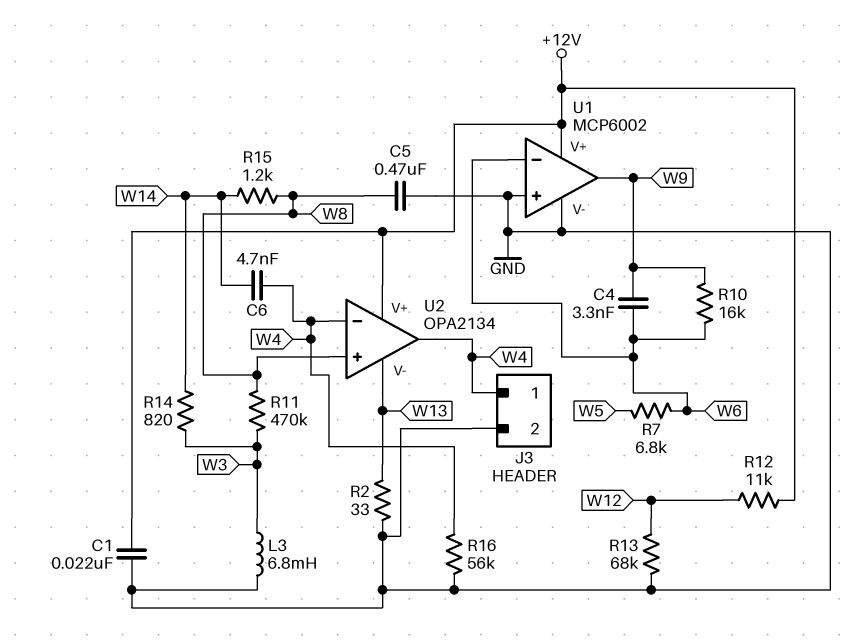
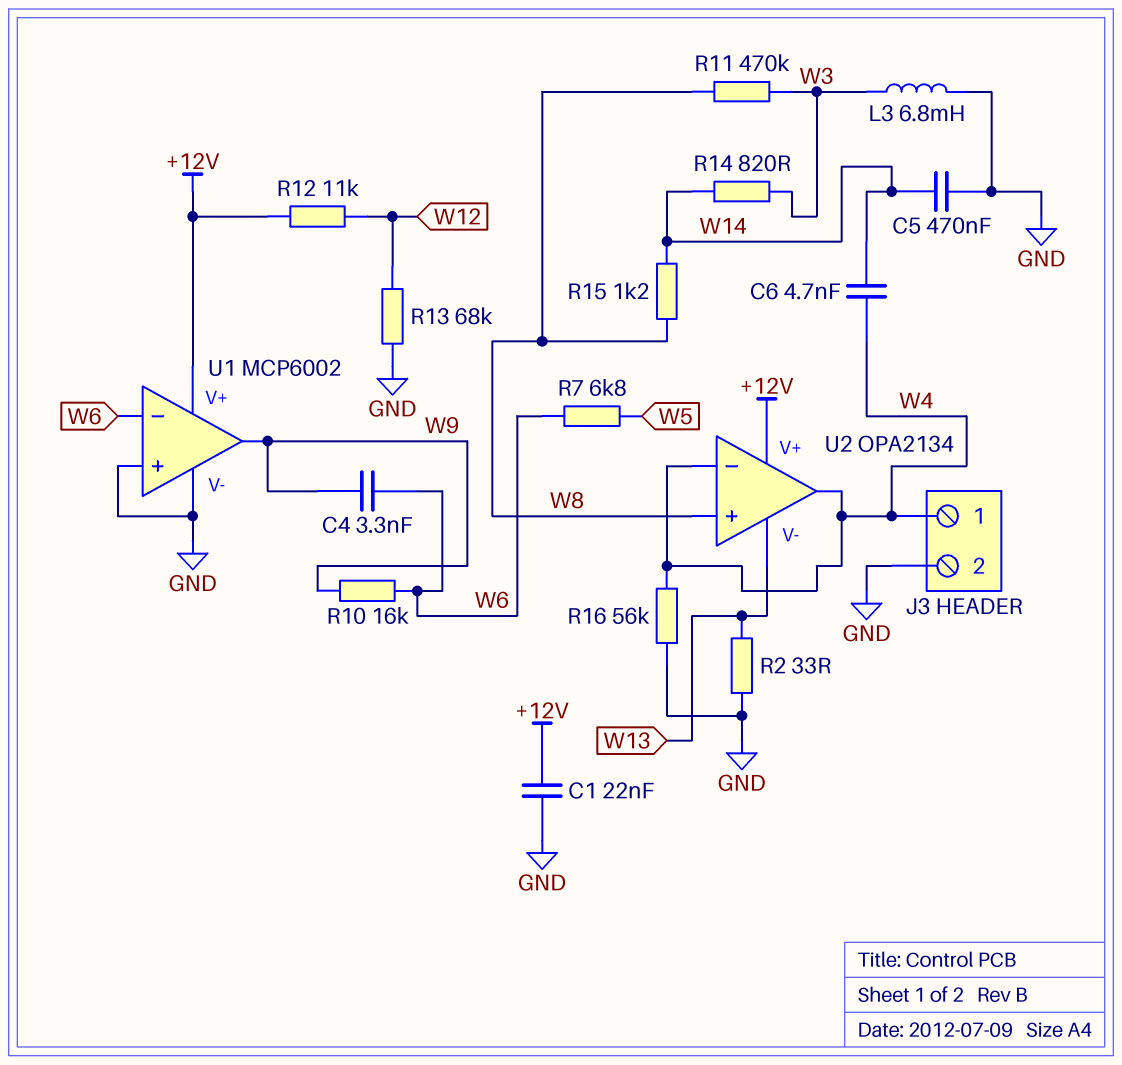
C5: 470nF (GND, W8) -> 470nF (GND, W14)

